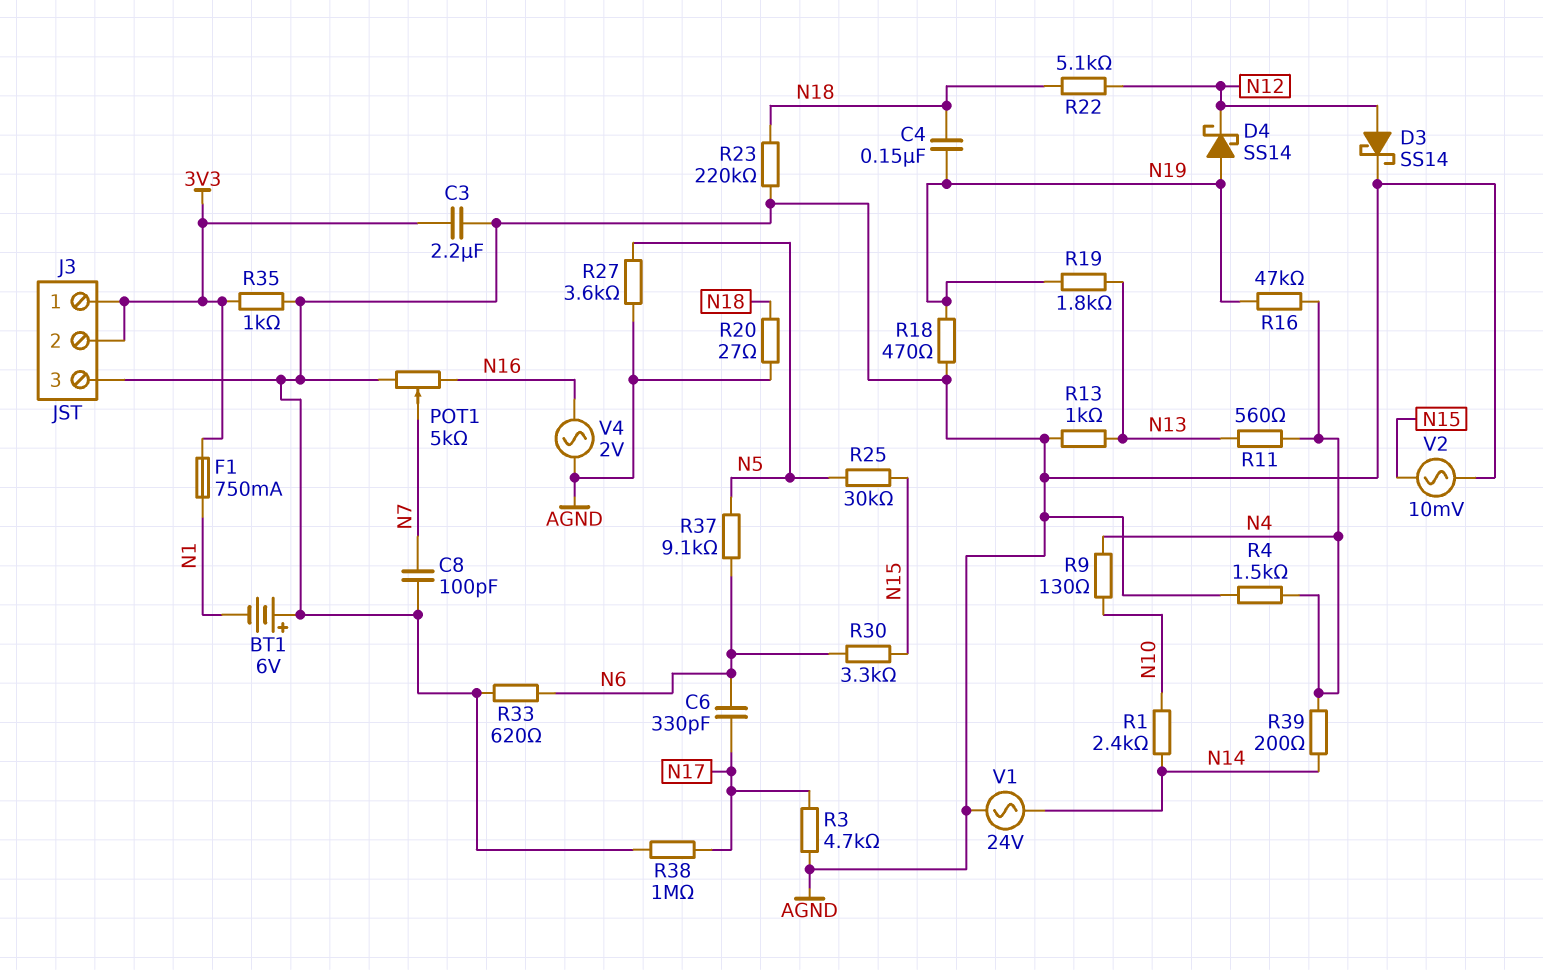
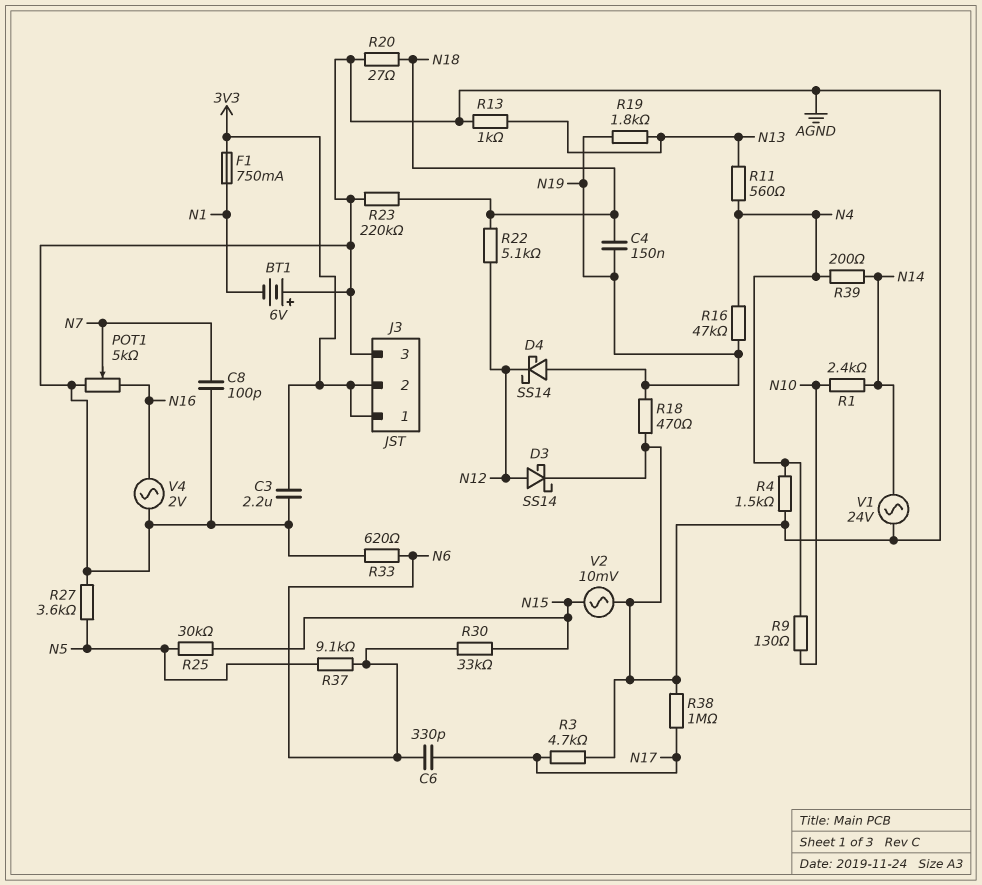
R30: 3.3k (N6, N15) -> 33k (N6, N15)
R35: 1k (3V3, AGND) -> none

